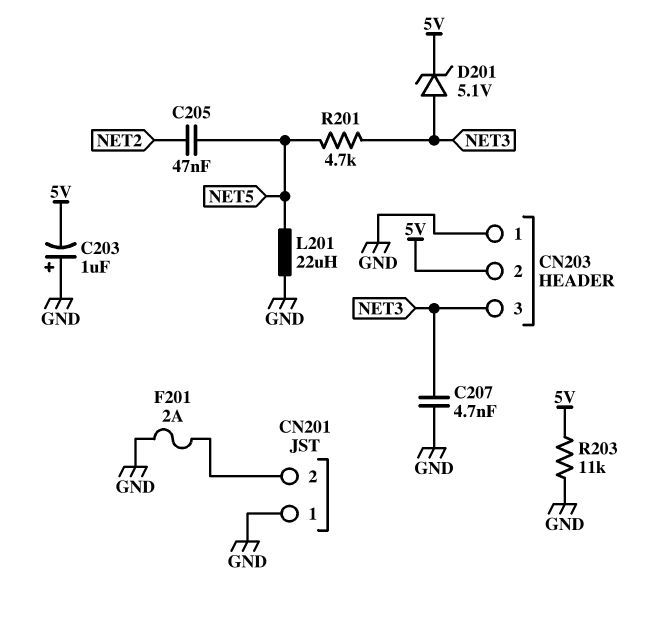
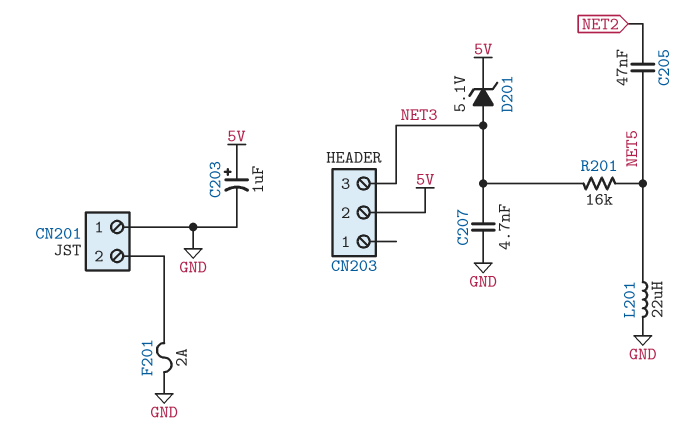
C203: 1uF (plus GND, minus 5V) -> 1uF (plus 5V, minus GND)
CN203 pin 1: GND -> none
R201: 4.7k (NET3, NET5) -> 16k (NET3, NET5)
R203: 11k (5V, GND) -> none

